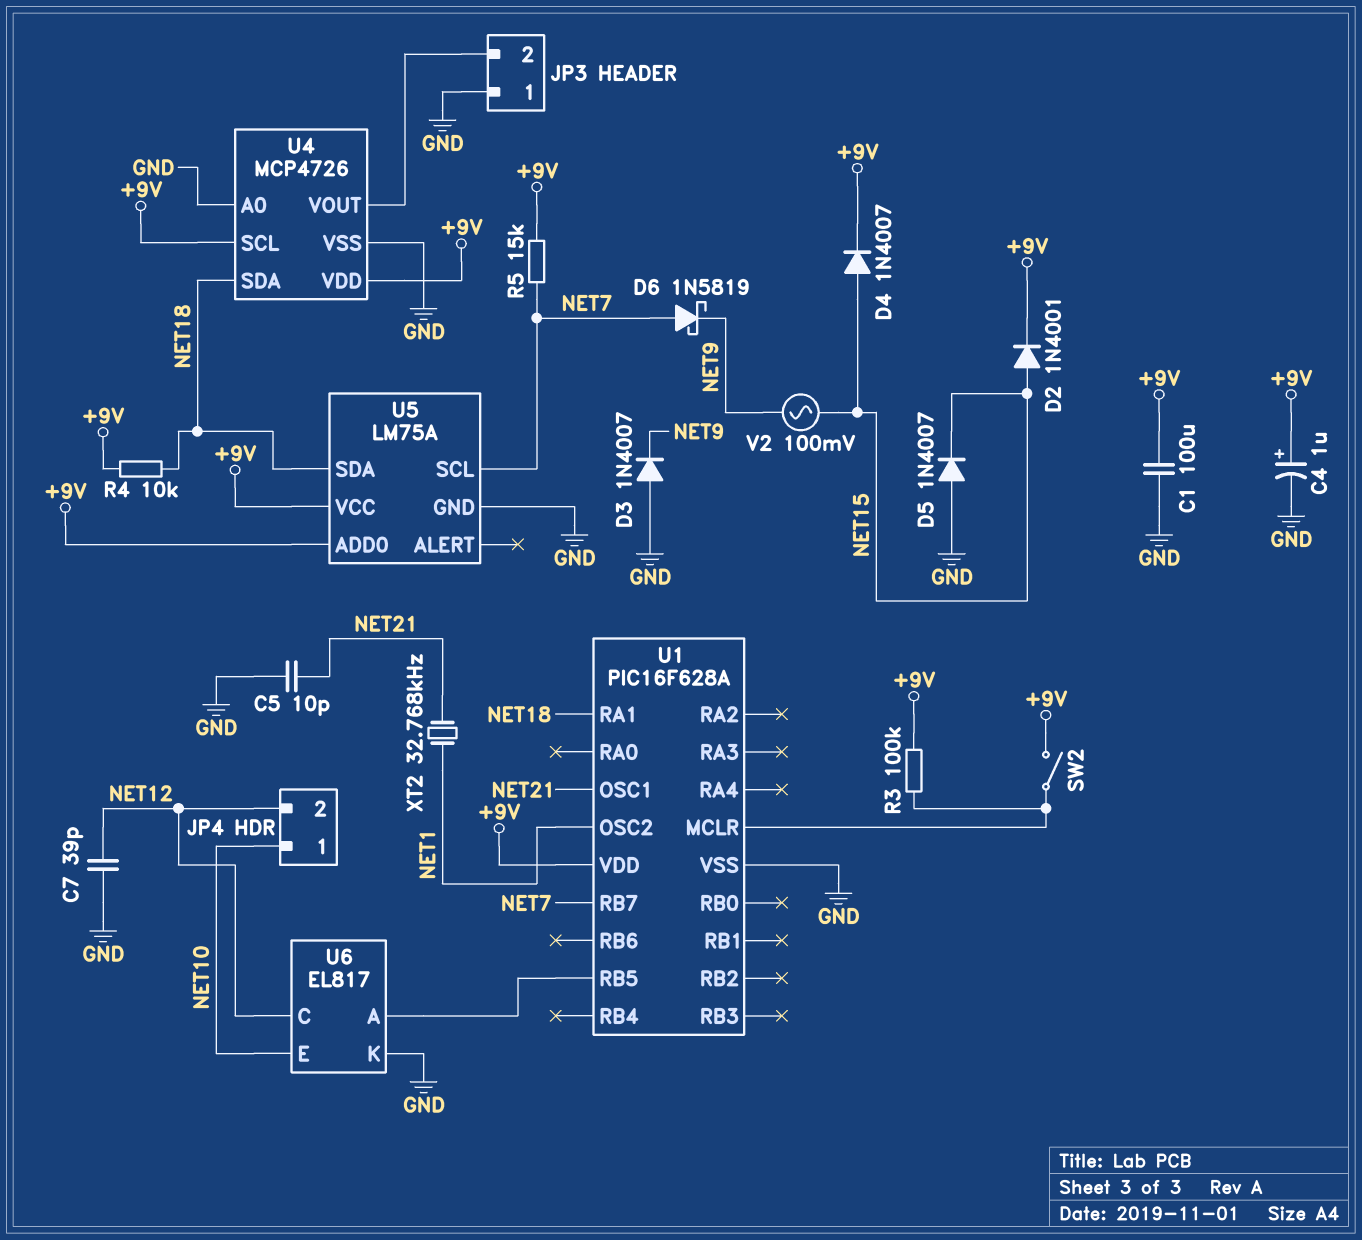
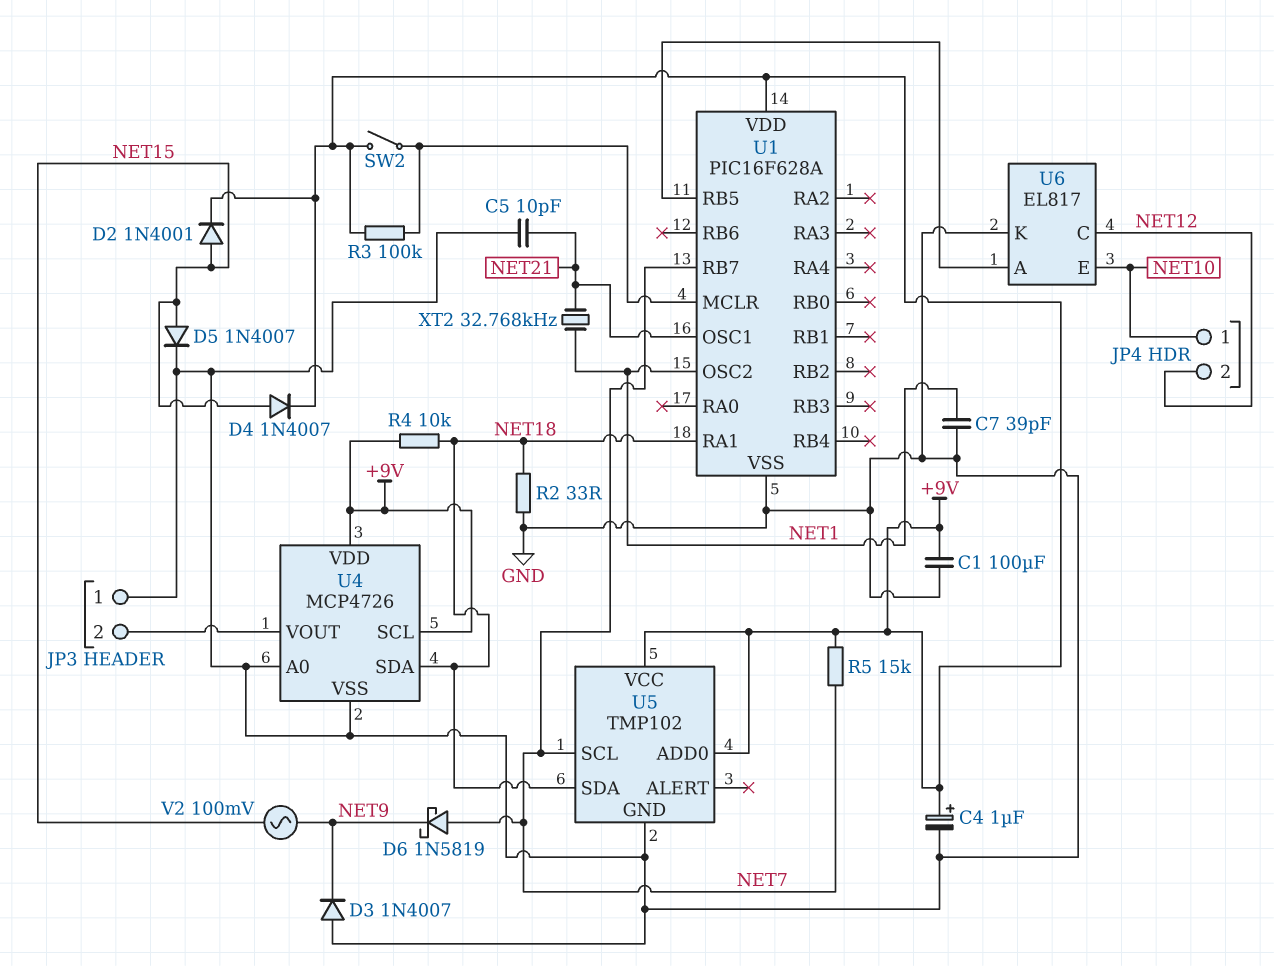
C7: 39pF (GND, NET12) -> 39pF (GND, NET1)
D5: diode 1N4007 (A GND, K NET15) -> diode 1N4007 (A NET15, K GND)
R2: none -> 33 (GND, NET18)
U5: LM75A -> TMP102

